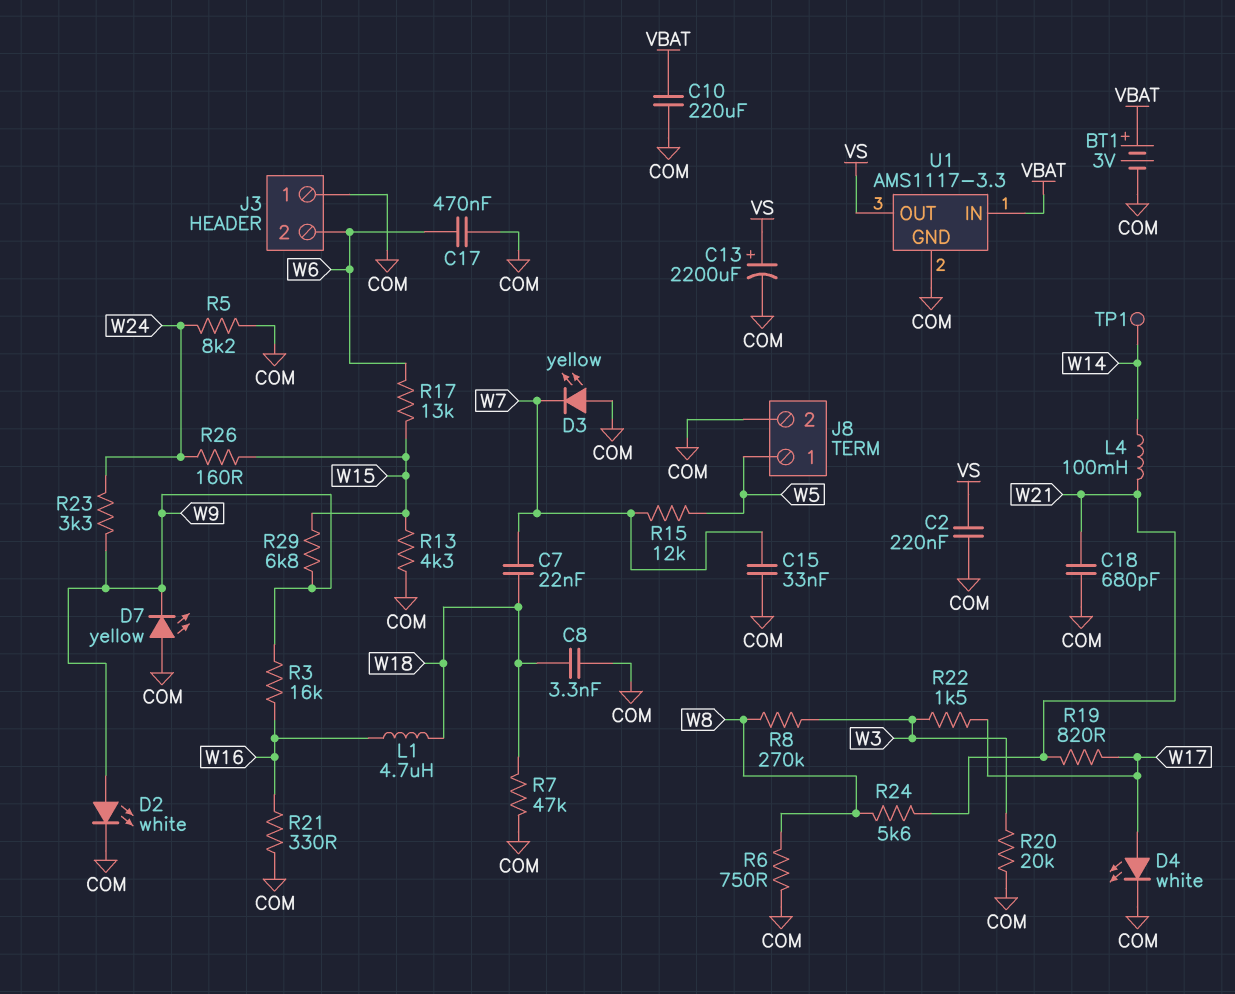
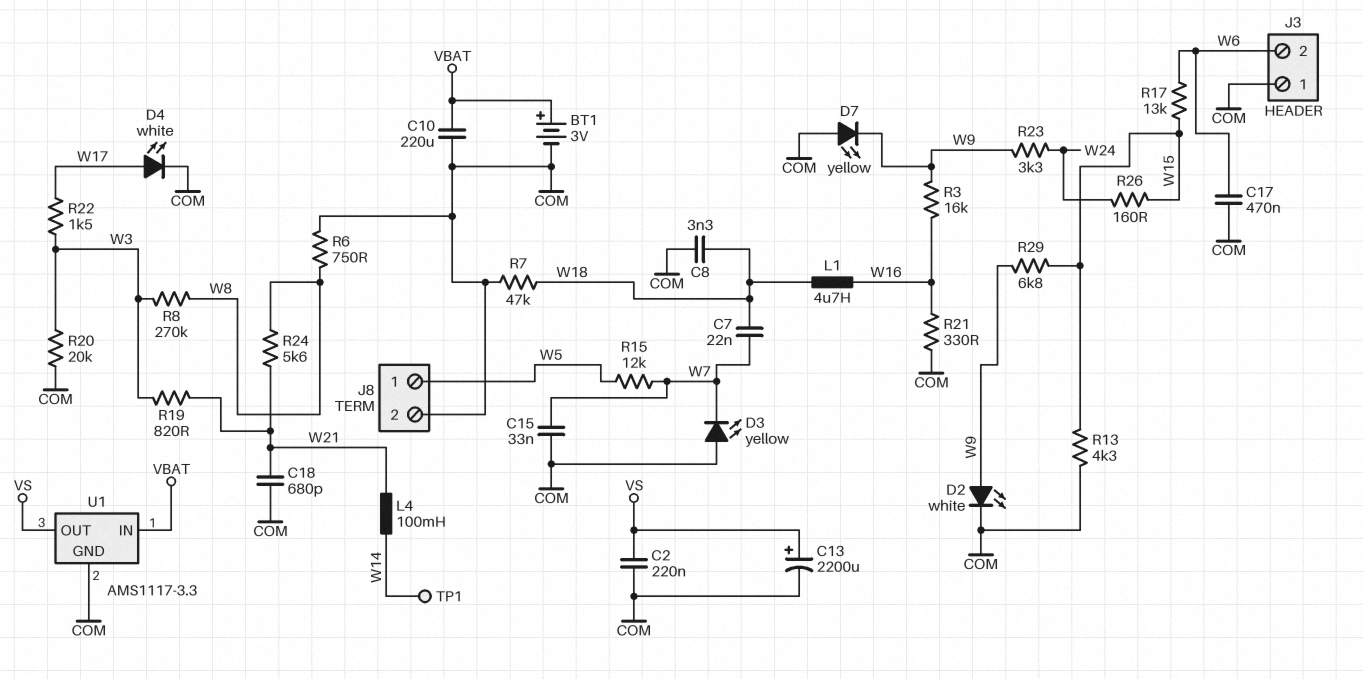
R5: 8.2k (COM, W24) -> none
R19: 820 (W17, W21) -> 820 (W3, W21)

